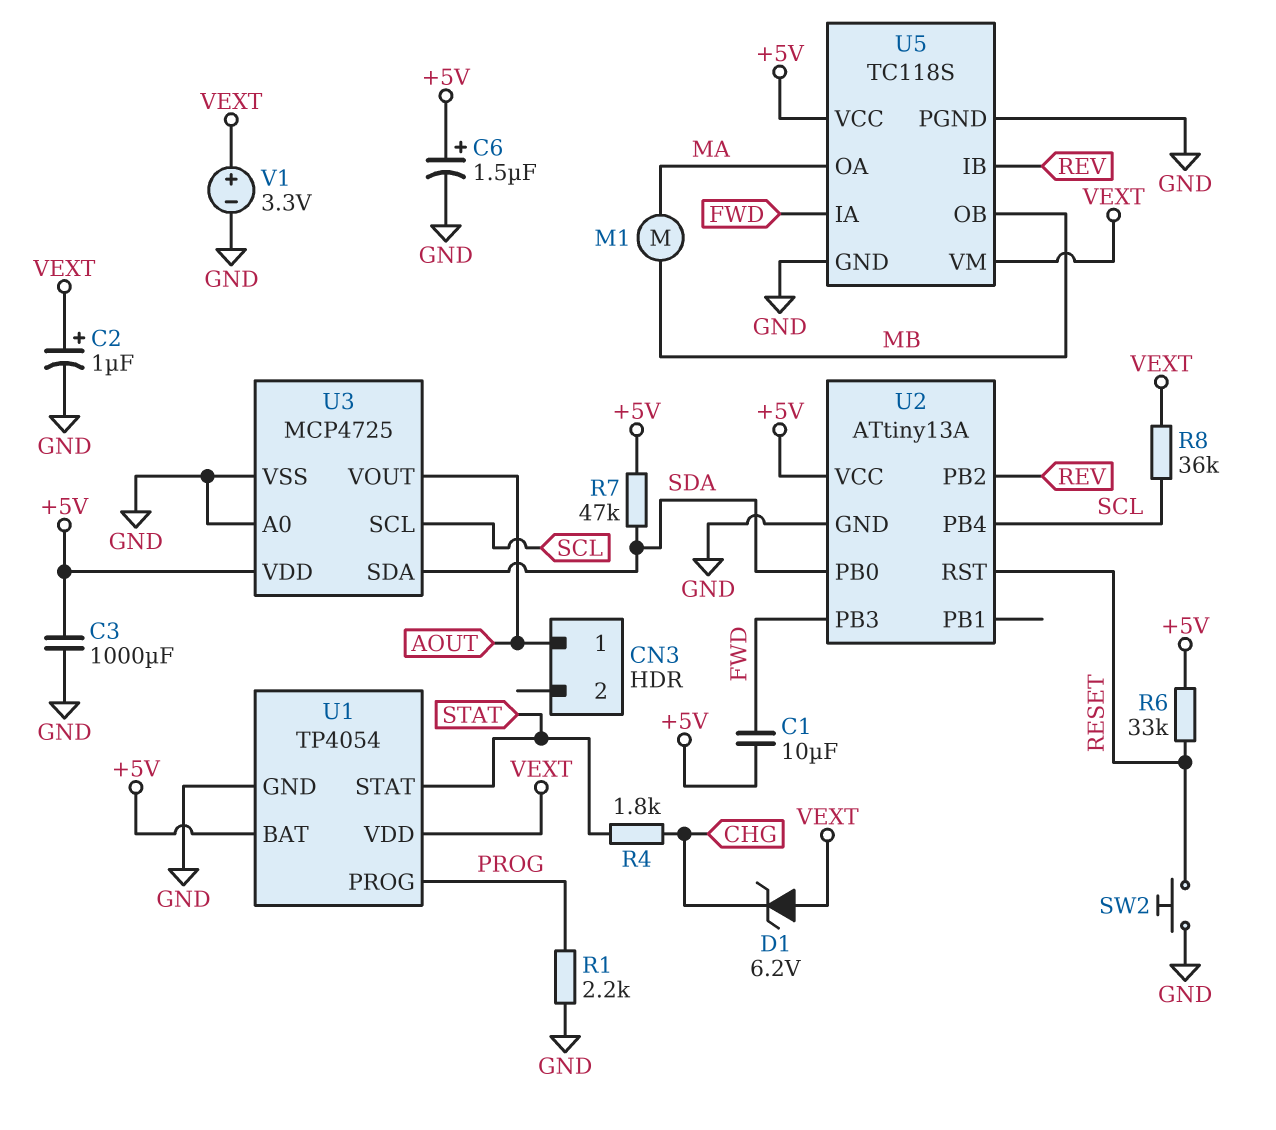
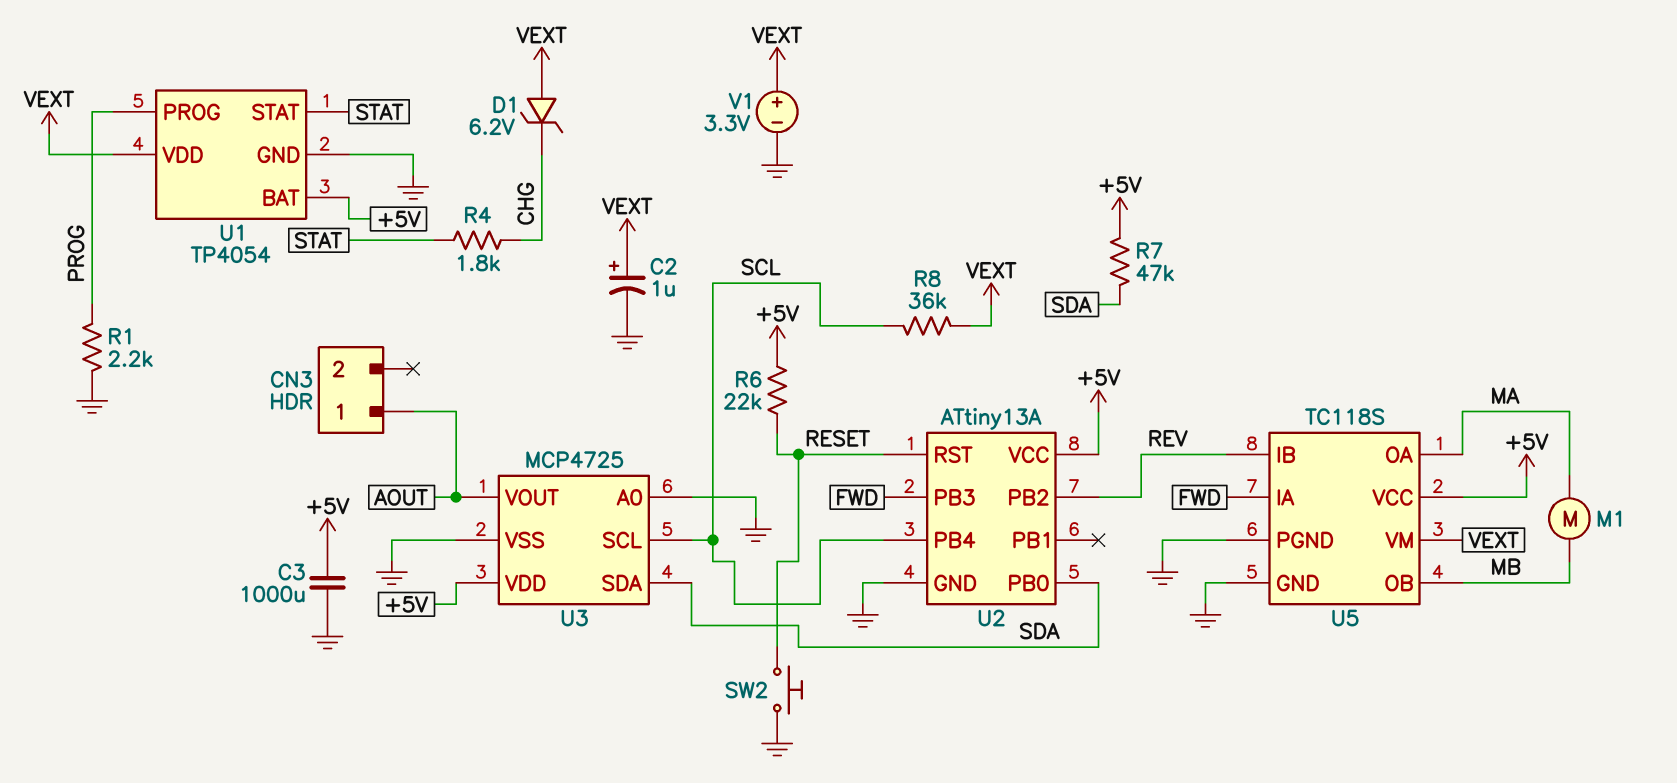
C1: 10uF (+5V, FWD) -> none
C6: 1.5uF (plus +5V, minus GND) -> none
R6: 33k (+5V, RESET) -> 22k (+5V, RESET)

